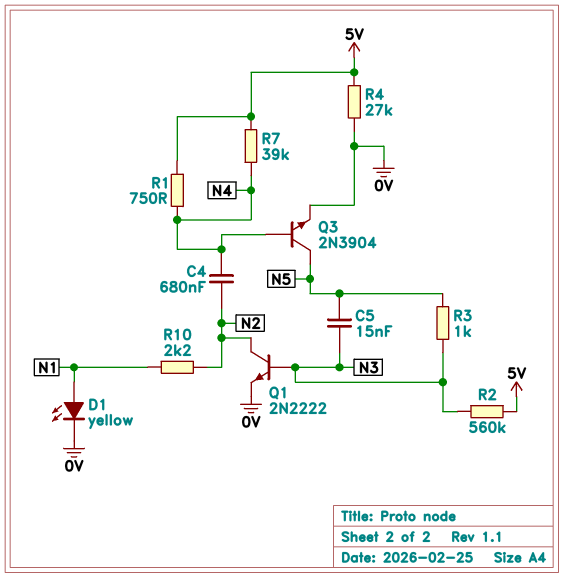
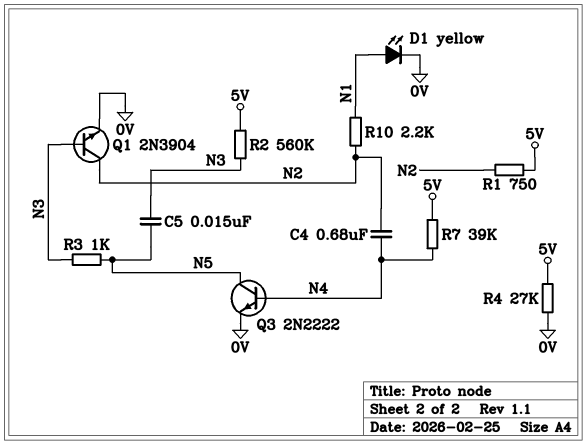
Q1: NPN 2N2222 (B N3, C N2, E 0V) -> NPN 2N3904 (B N3, C N2, E 0V)
Q3: NPN 2N3904 (B N4, C N5, E 0V) -> NPN 2N2222 (B N4, C N5, E 0V)
R1: 750 (5V, N4) -> 750 (5V, N2)

